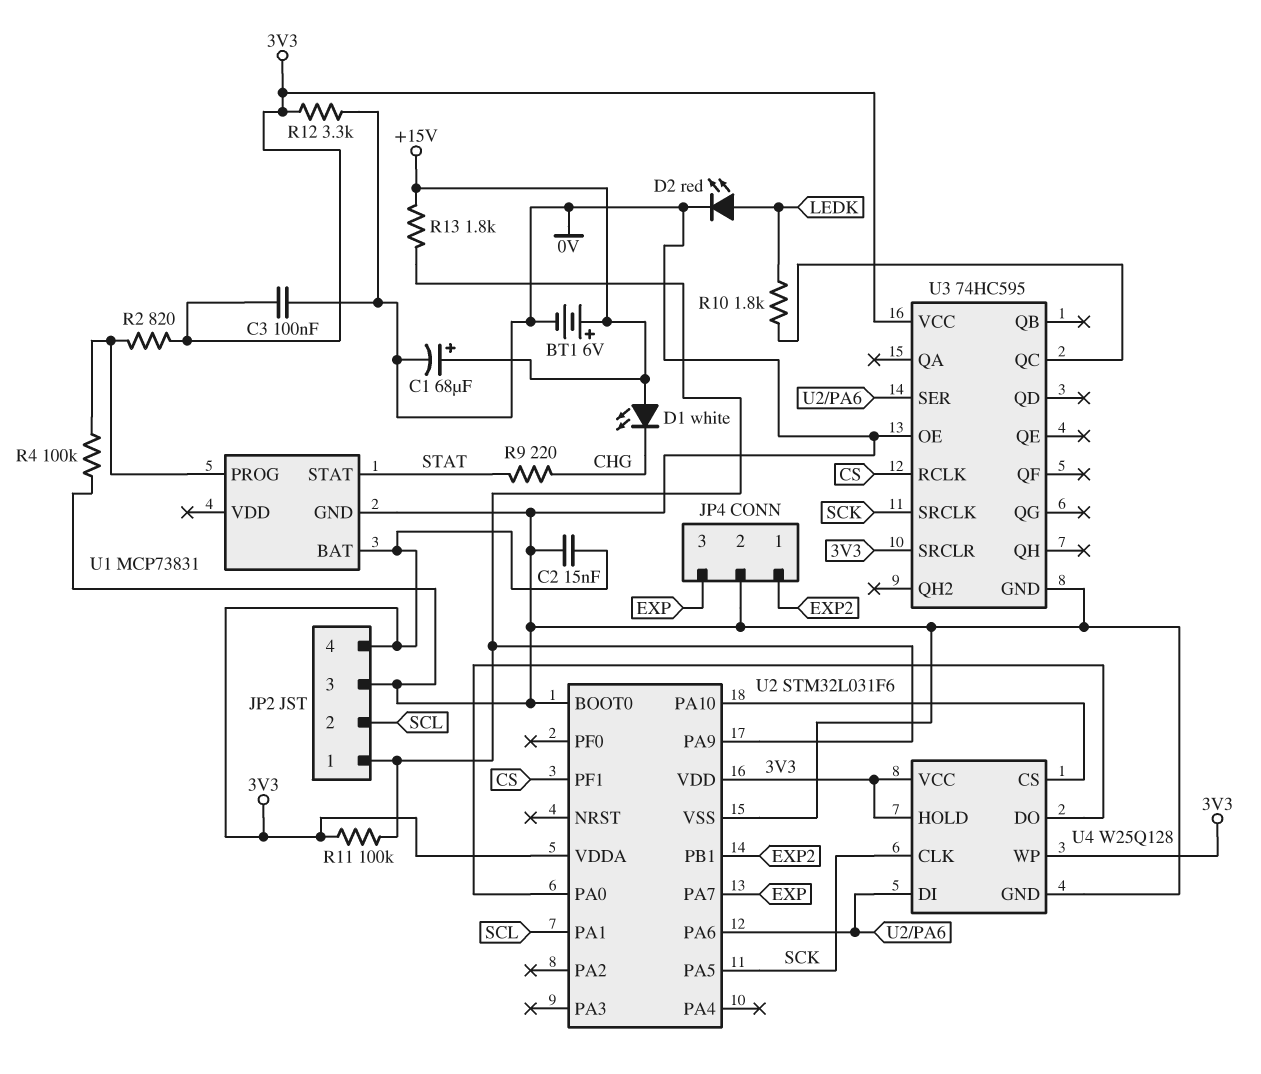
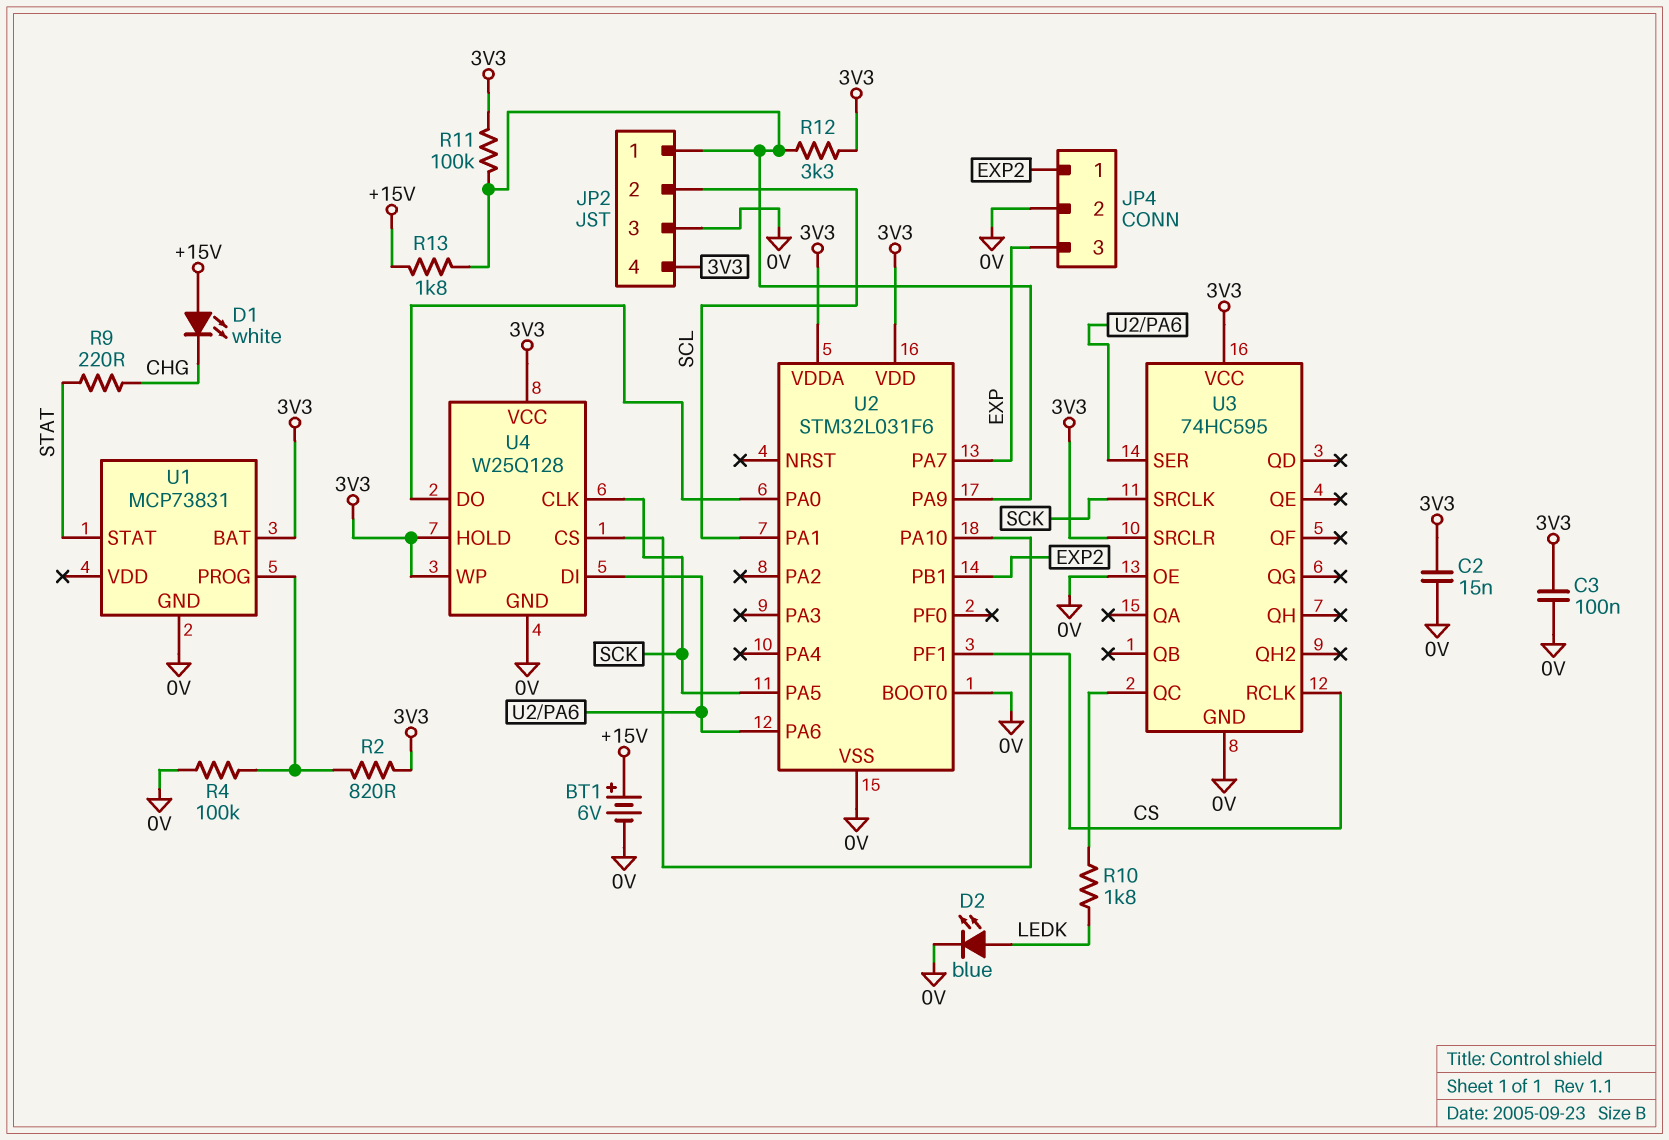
C1: 68uF (plus +15V, minus 0V) -> none
D2: LED red (A LEDK, K 0V) -> LED blue (A LEDK, K 0V)
R12: 3.3k (0V, 3V3) -> 3.3k (3V3, JP2/1)

